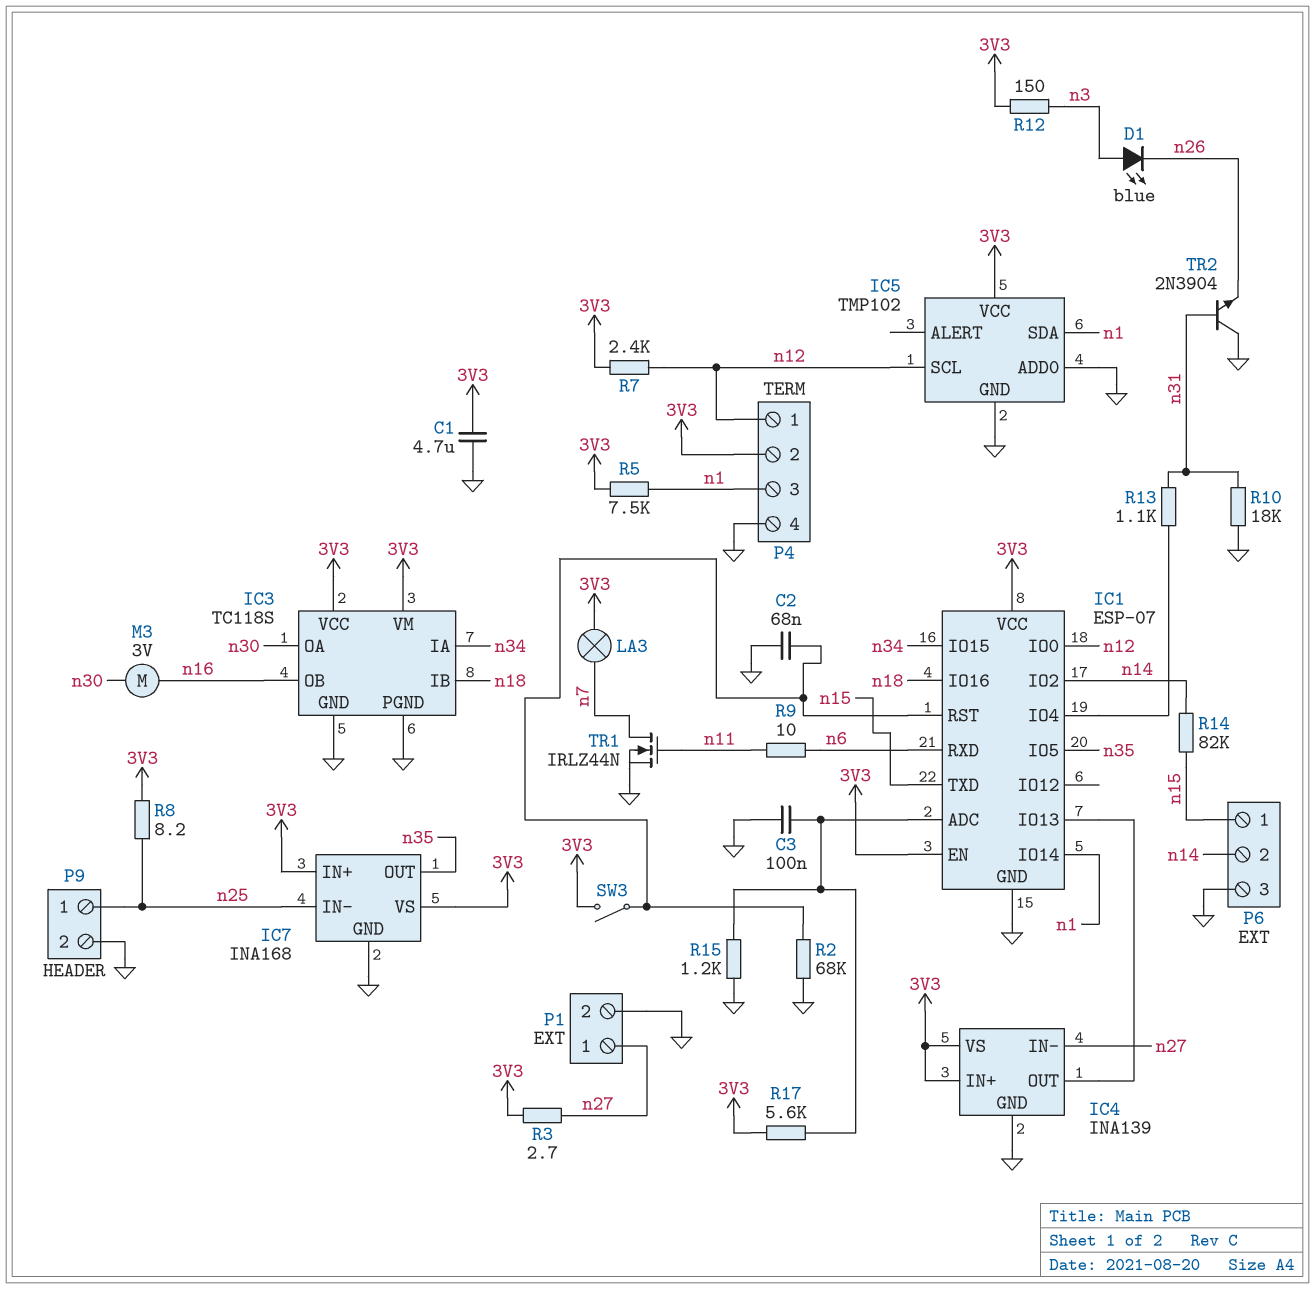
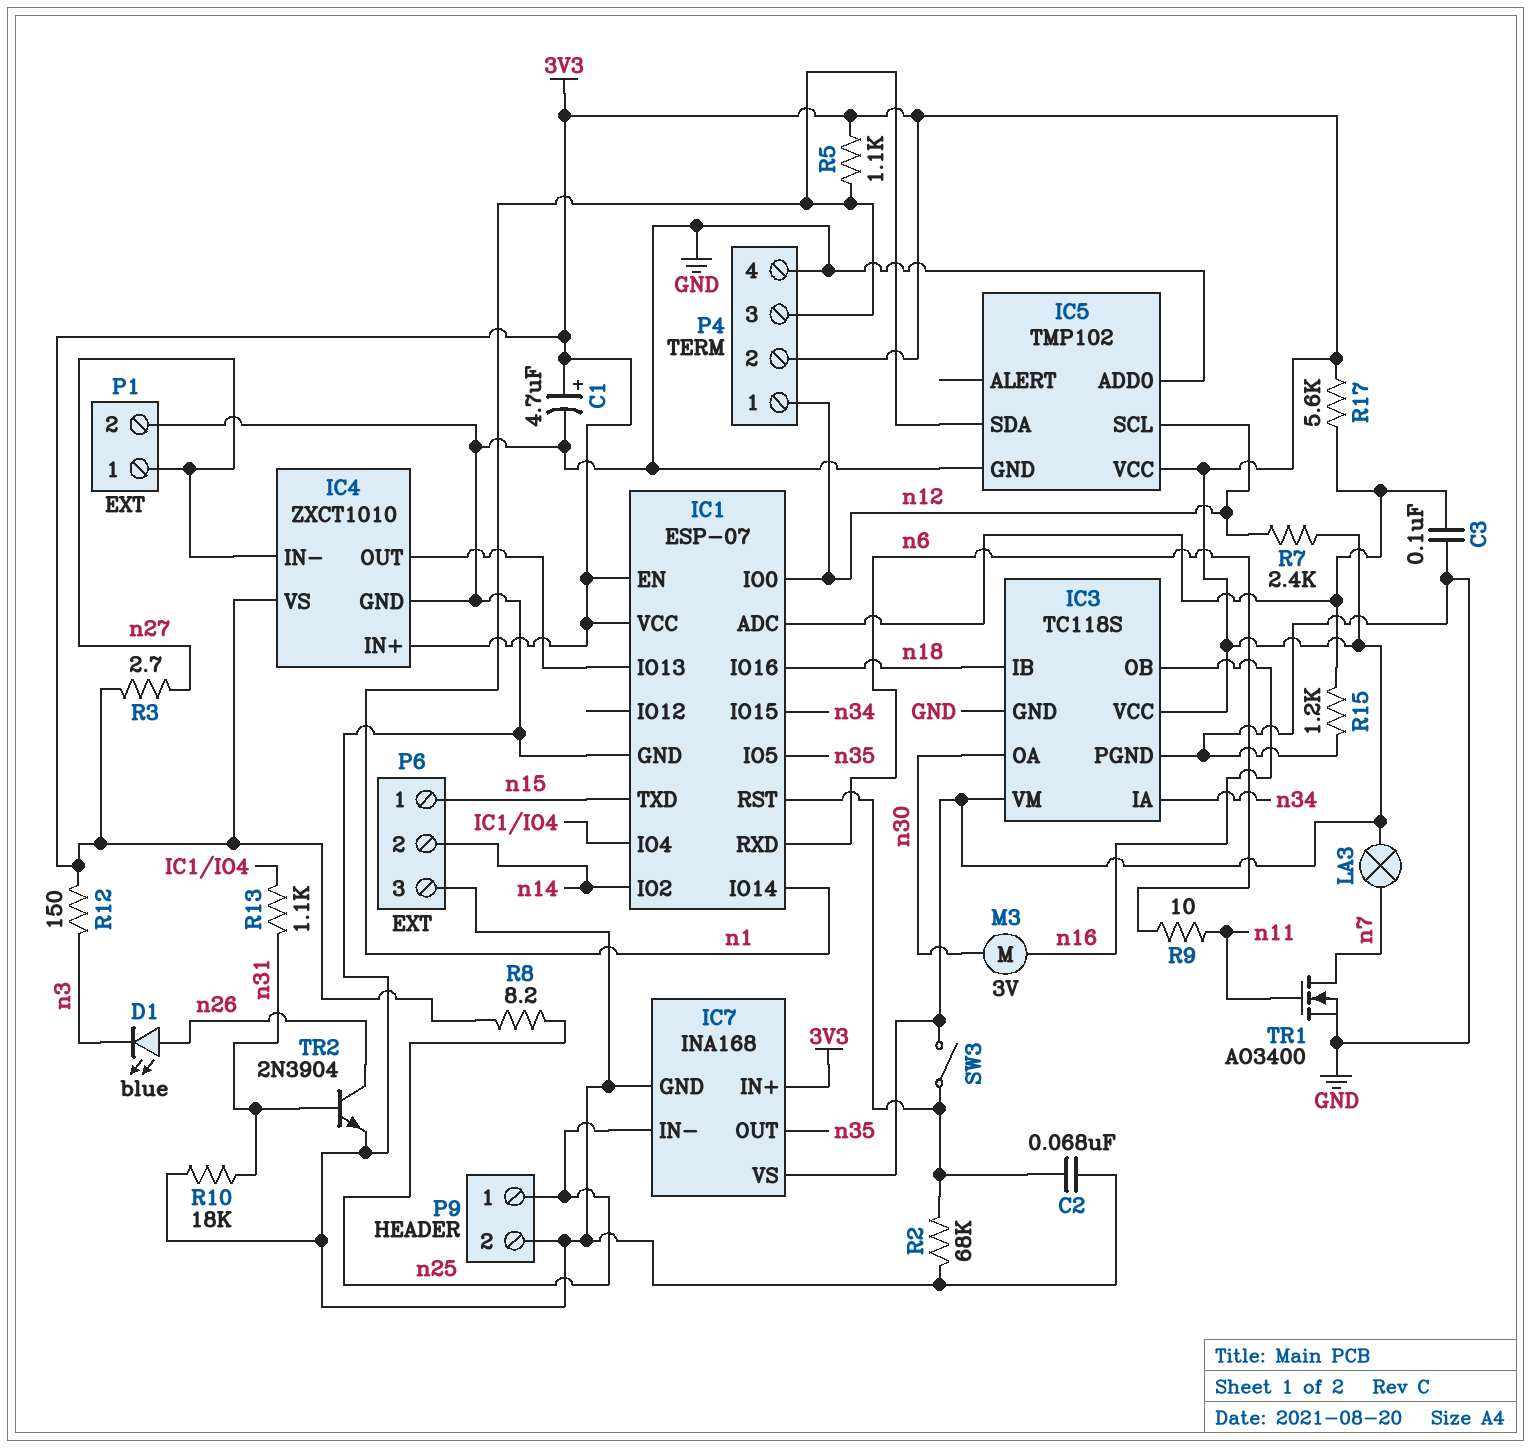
C1: 4.7uF (3V3, GND) -> 4.7uF (plus 3V3, minus GND)
D1: LED blue (A n3, K n26) -> LED blue (A n26, K n3)
IC4: INA139 -> ZXCT1010
R5: 7.5k (3V3, n1) -> 1.1k (3V3, n1)
R14: 82k (n14, n15) -> none
TR1: NMOS IRLZ44N (G n11, D n7, S GND) -> NMOS AO3400 (G n11, D n7, S GND)
TR2: NPN 2N3904 (B n31, C GND, E n26) -> NPN 2N3904 (B n31, C n26, E GND)

